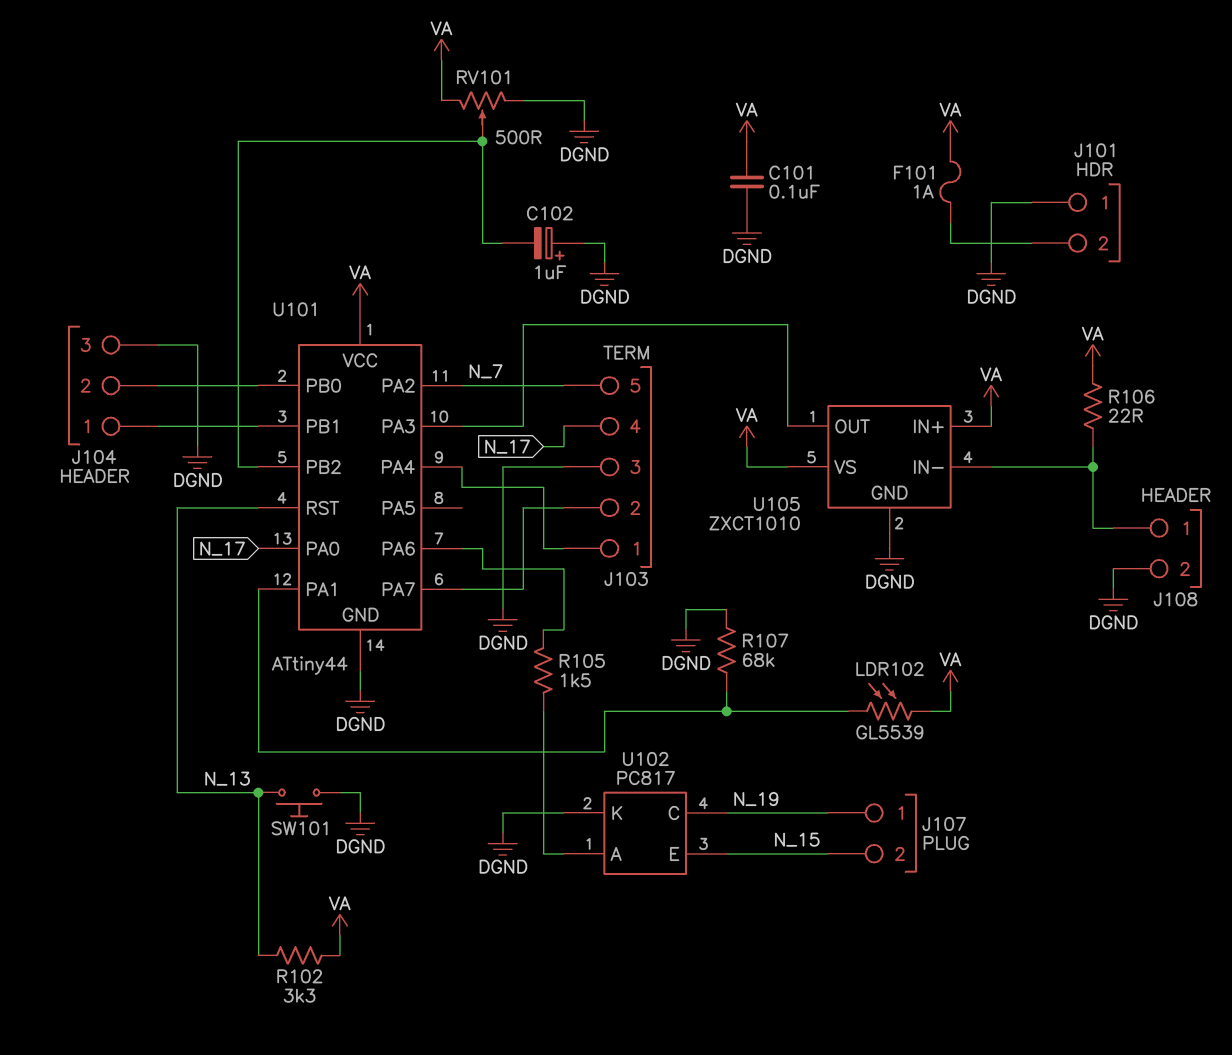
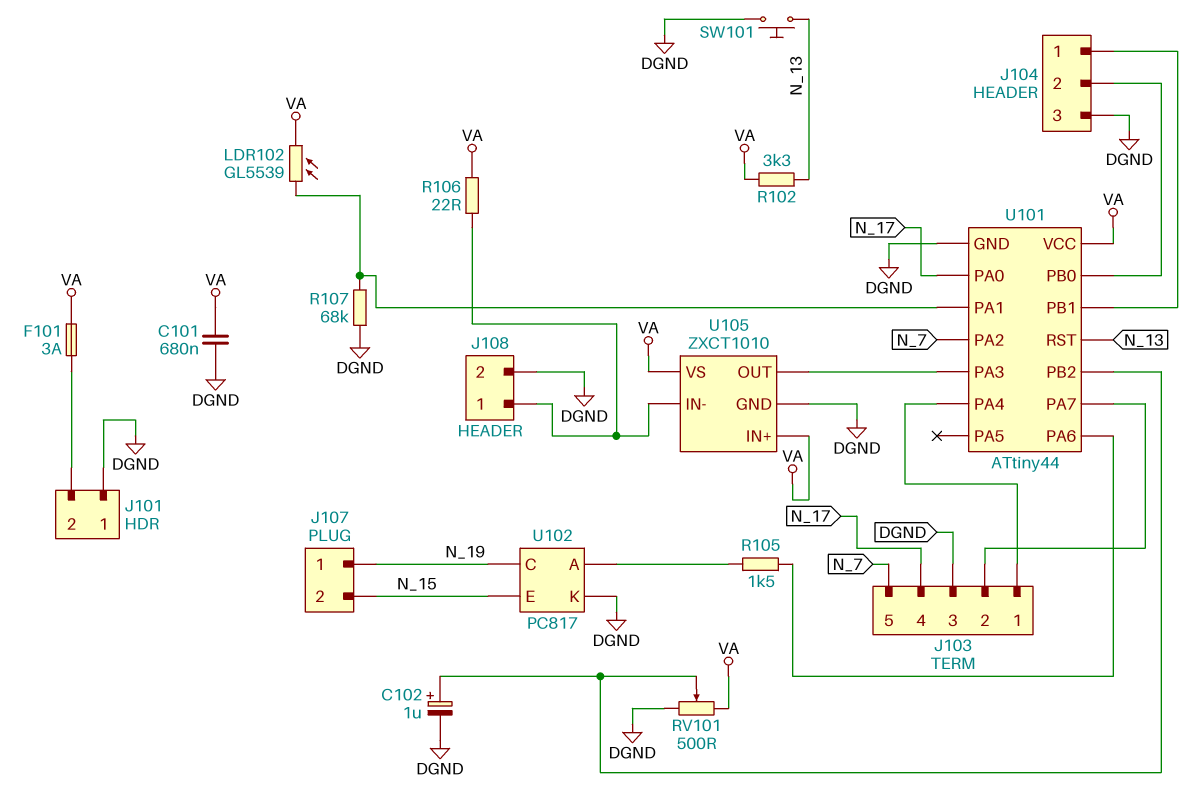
C101: 100nF (DGND, VA) -> 680nF (DGND, VA)
C102: 1uF (plus DGND, minus U101/PB2) -> 1uF (plus U101/PB2, minus DGND)
F101: 1A (J101/2, VA) -> 3A (J101/2, VA)

